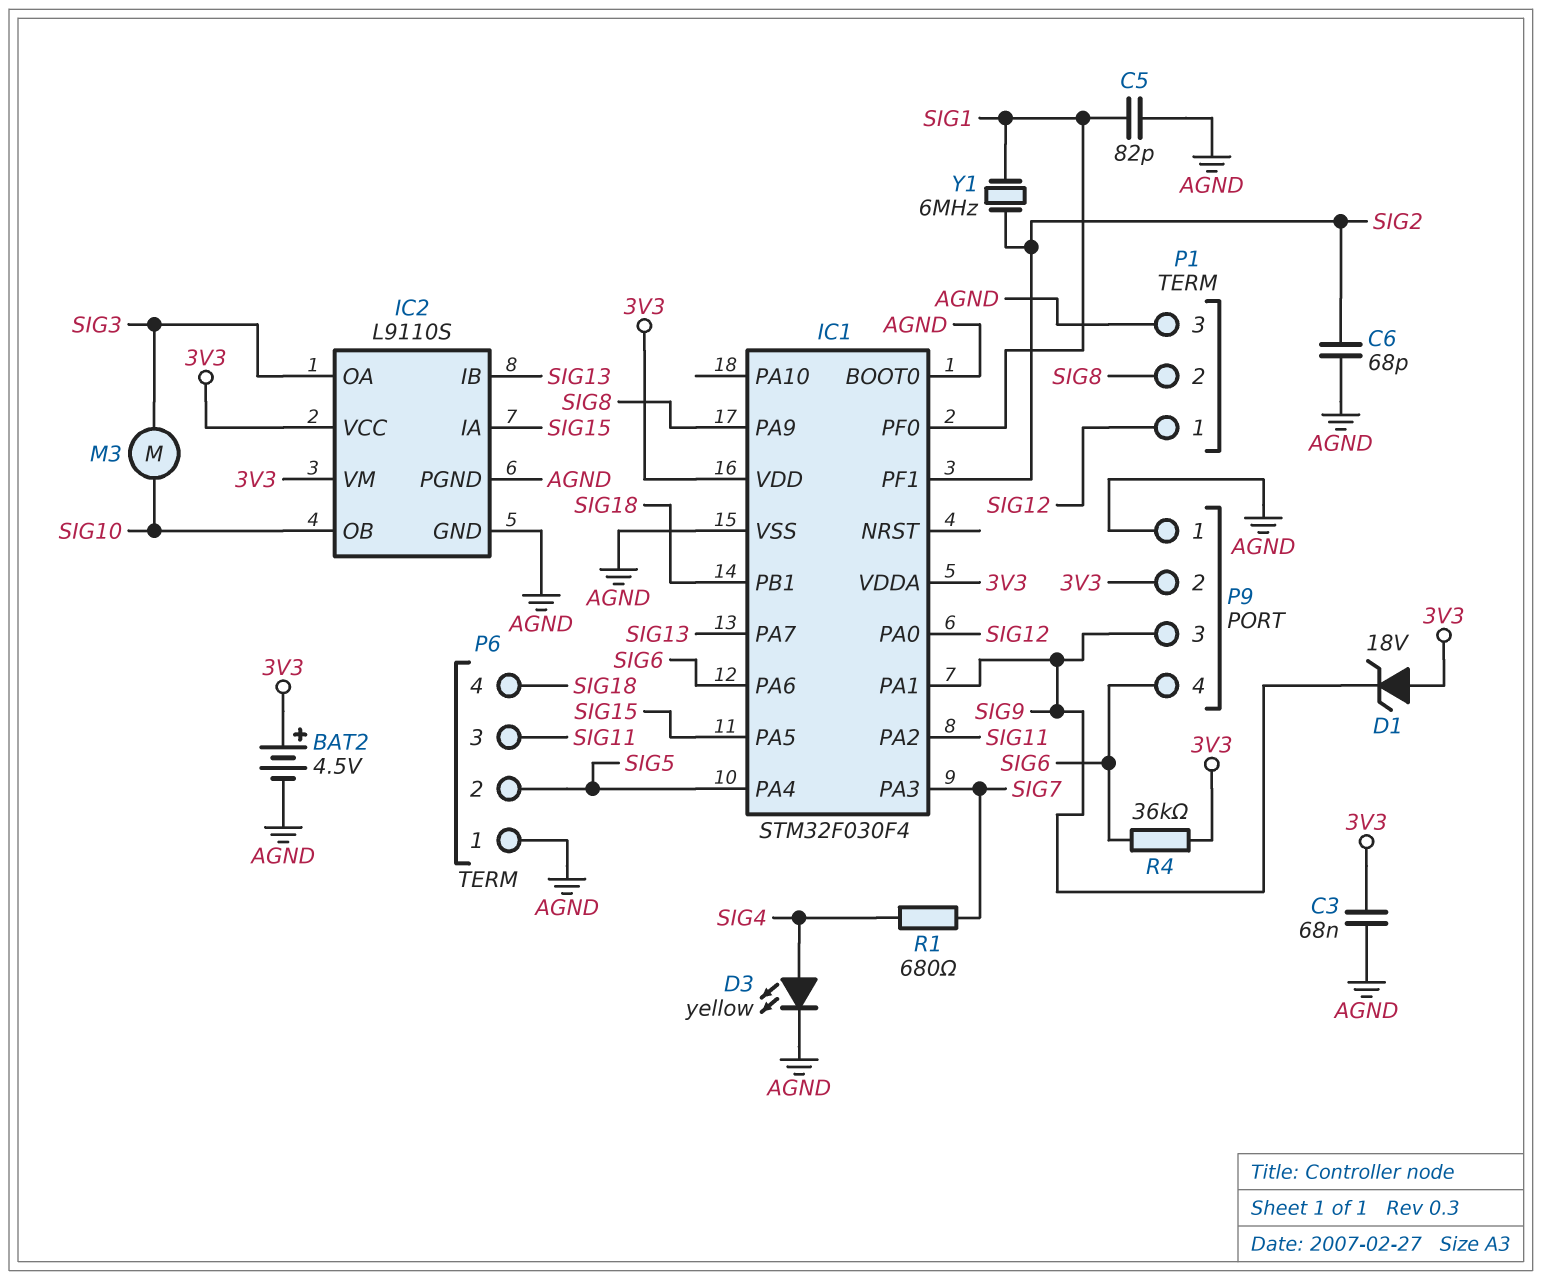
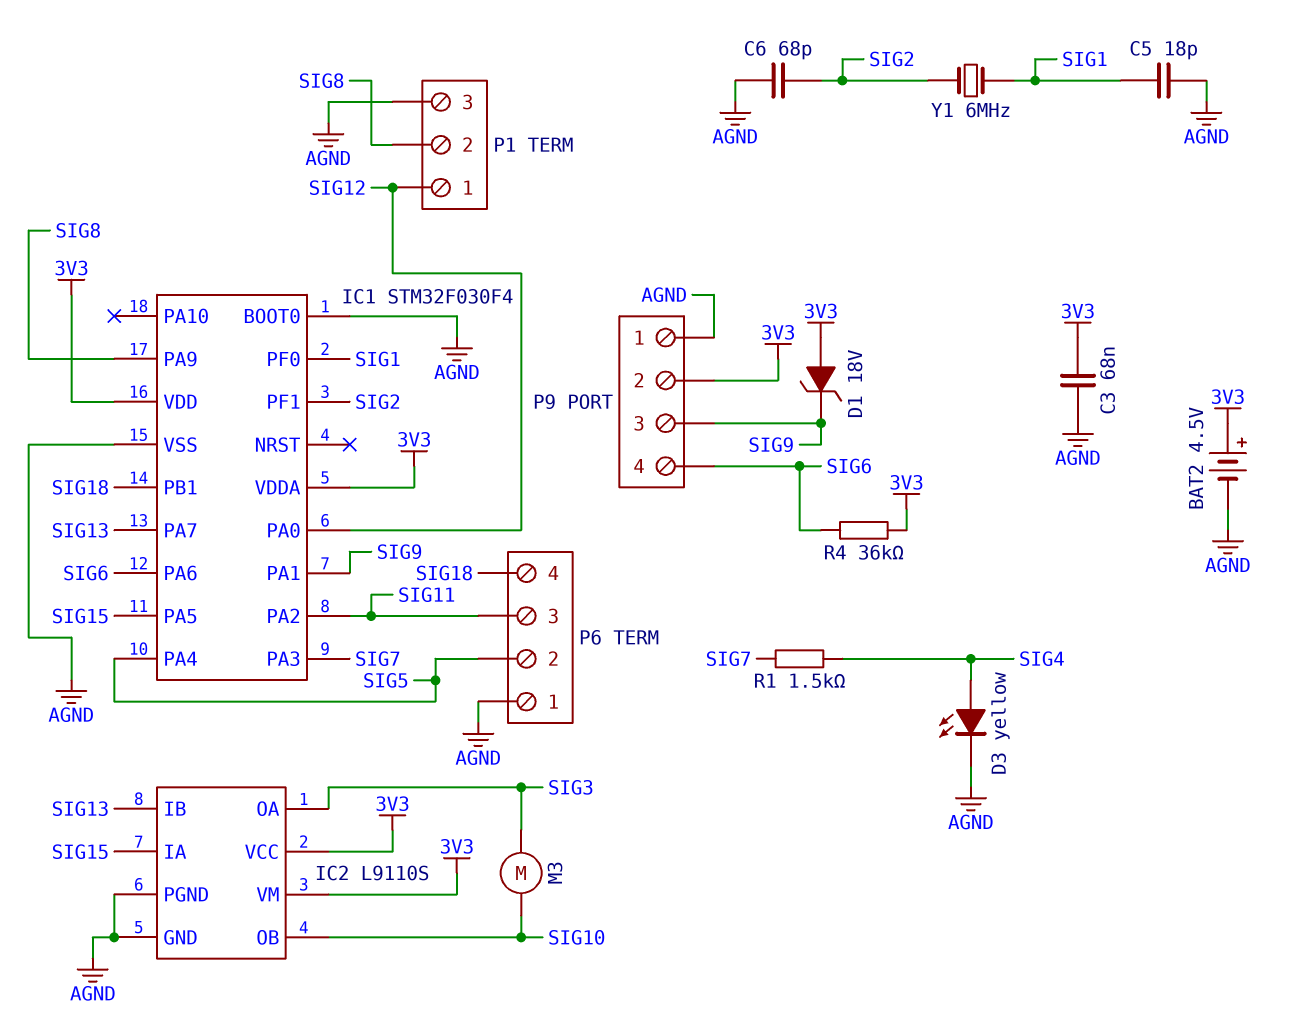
C5: 82pF (AGND, SIG1) -> 18pF (AGND, SIG1)
R1: 680 (SIG4, SIG7) -> 1.5k (SIG4, SIG7)

